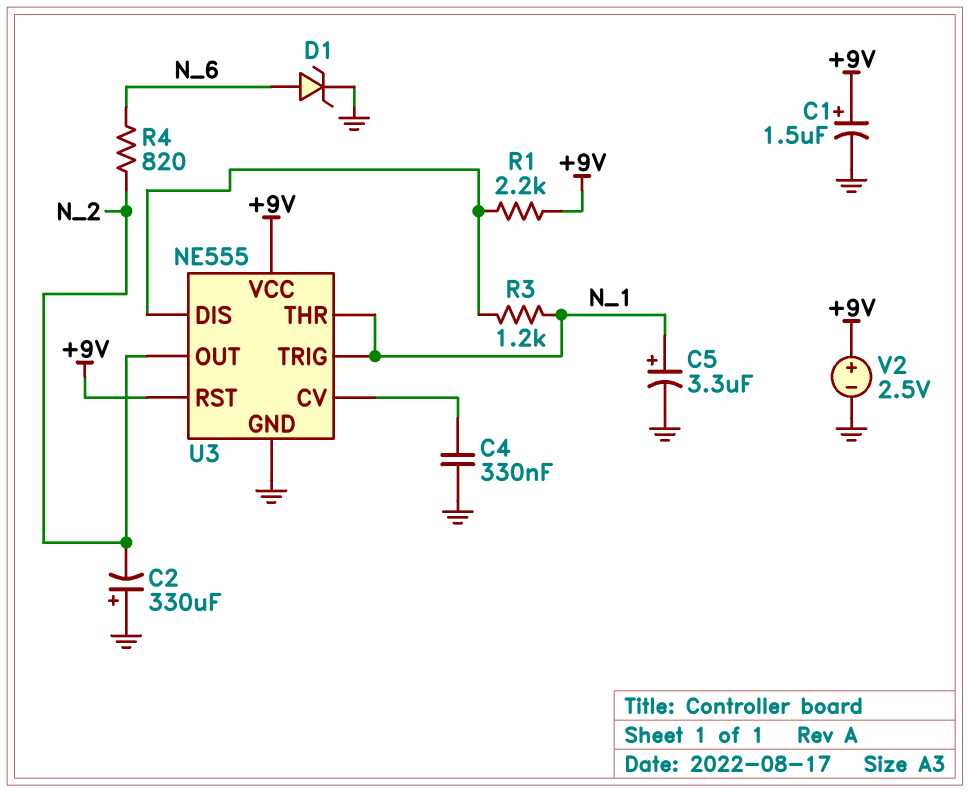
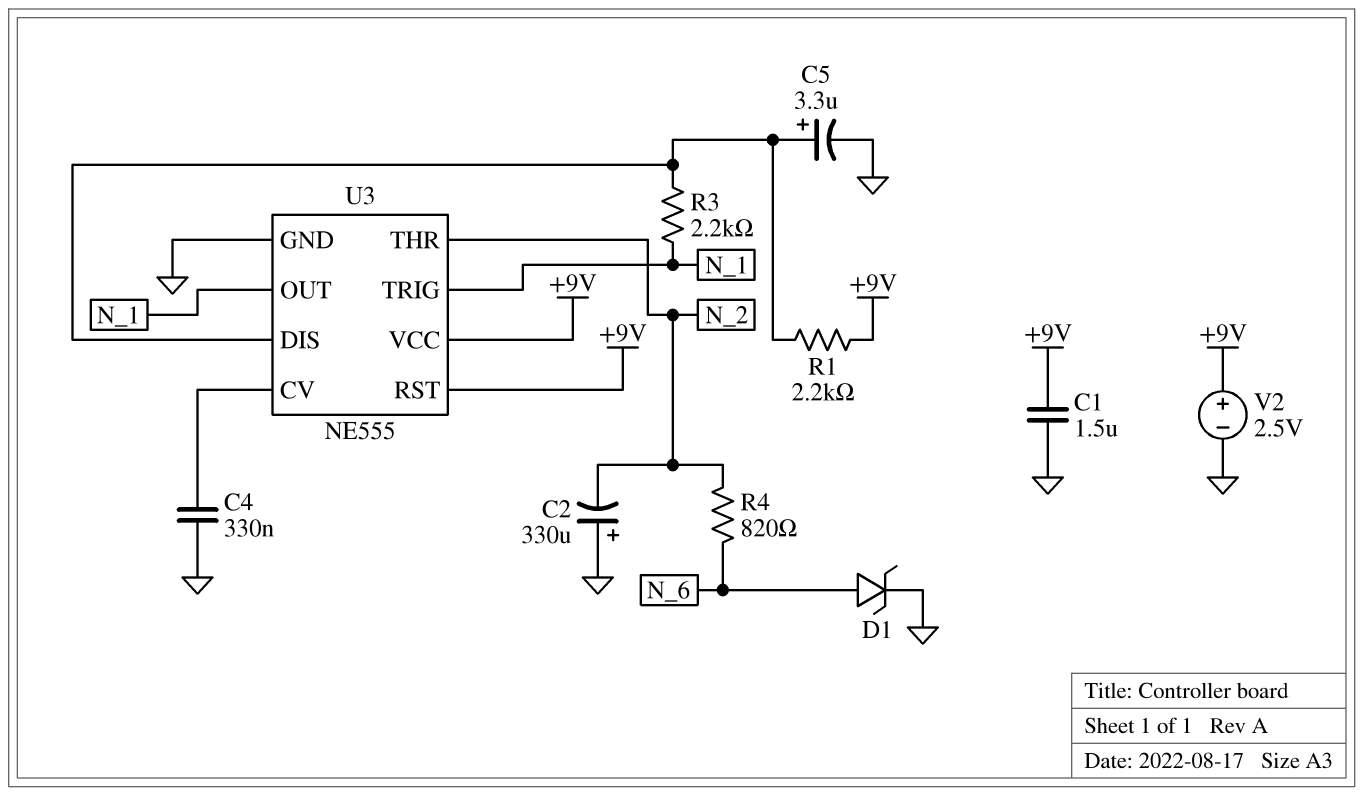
C1: 1.5uF (plus +9V, minus GND) -> 1.5uF (+9V, GND)
C5: 3.3uF (plus N_1, minus GND) -> 3.3uF (plus U3/DIS, minus GND)
R3: 1.2k (N_1, U3/DIS) -> 2.2k (N_1, U3/DIS)
U3 pin OUT: N_2 -> N_1
U3 pin THR: N_1 -> N_2

